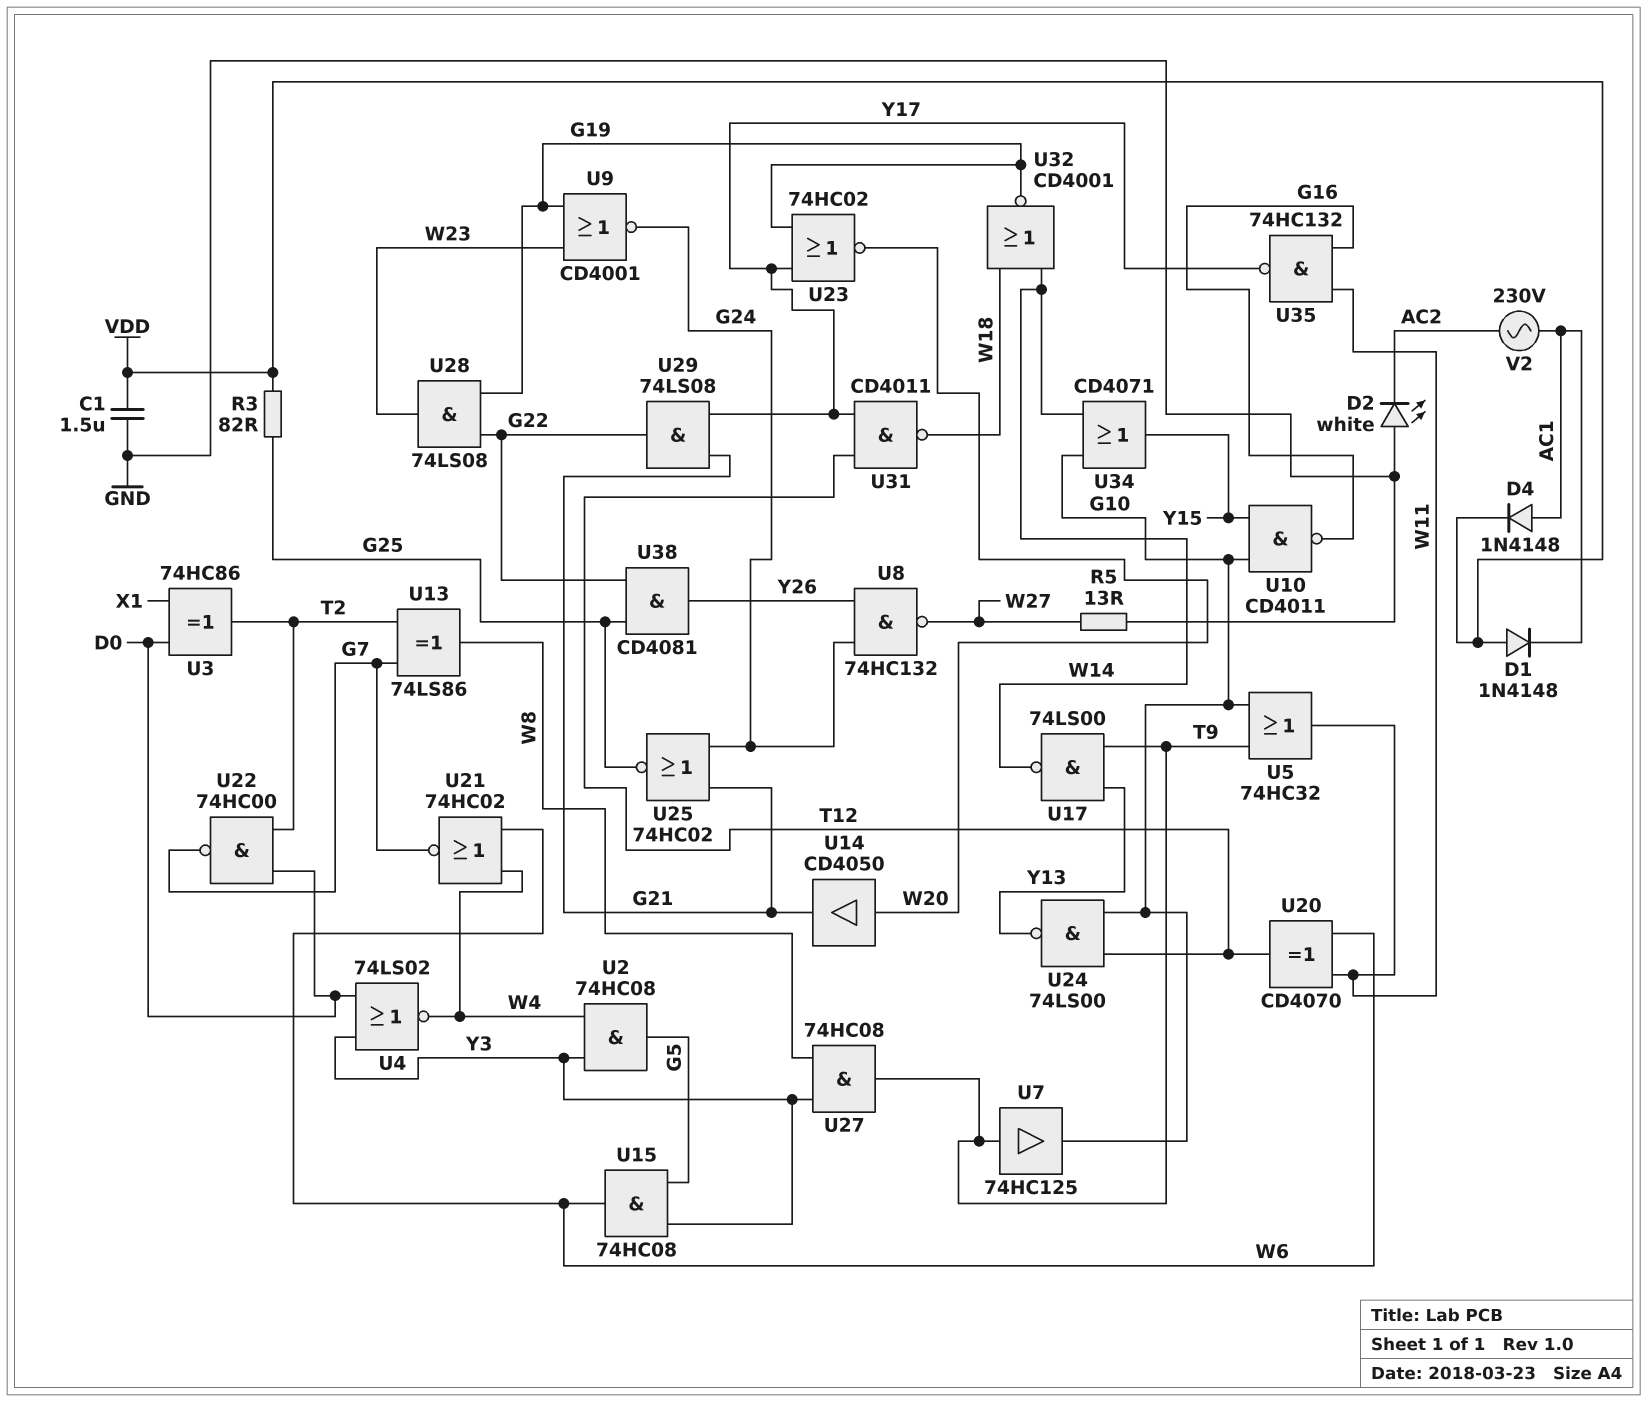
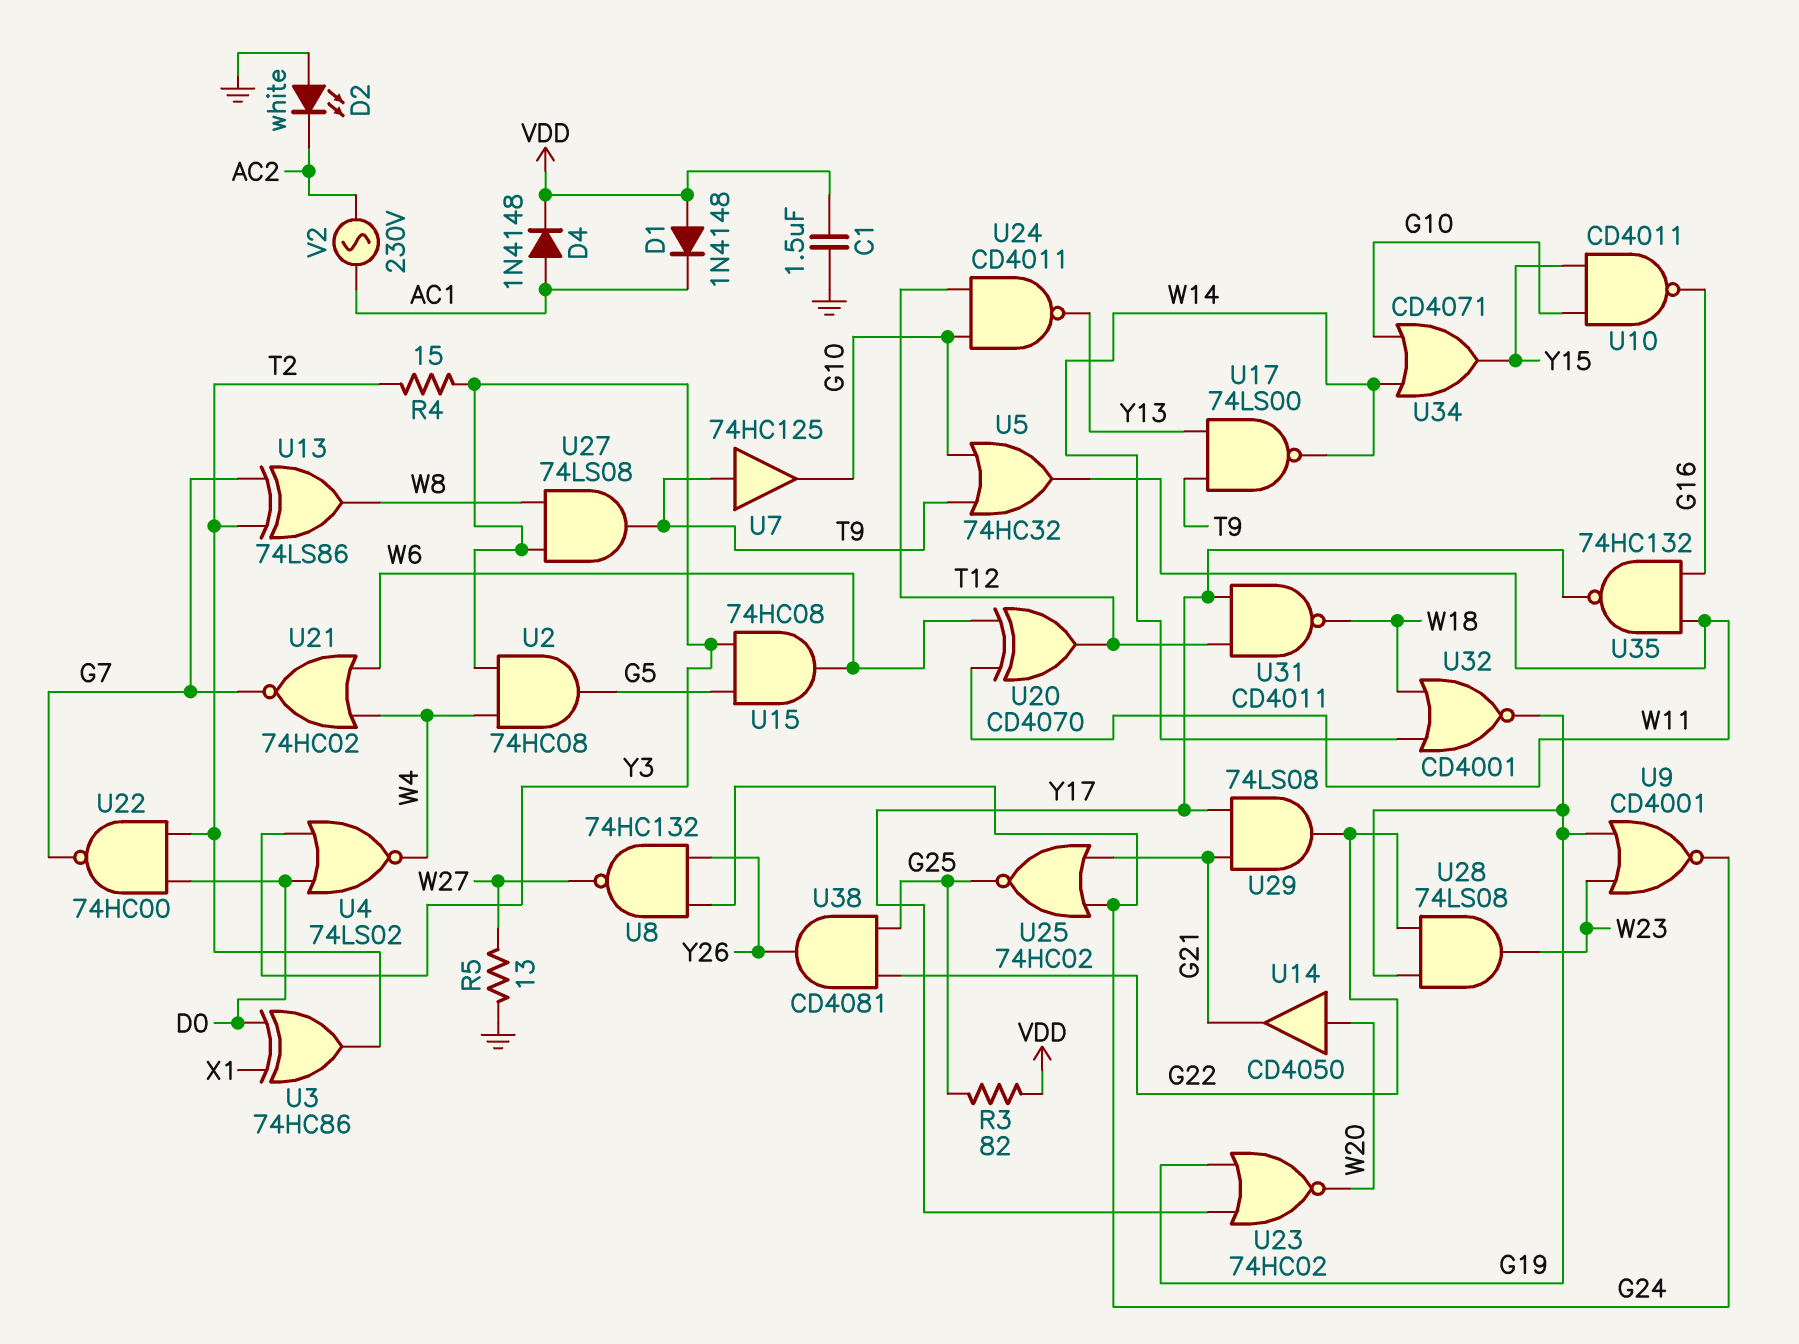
R4: none -> 15 (T2, Y3)
U24: NAND 74LS00 (in G10, in T12, out Y13) -> NAND CD4011 (in G10, in T12, out Y13)
U27: AND 74HC08 (in W8, in Y3, out T9) -> AND 74LS08 (in W8, in Y3, out T9)

